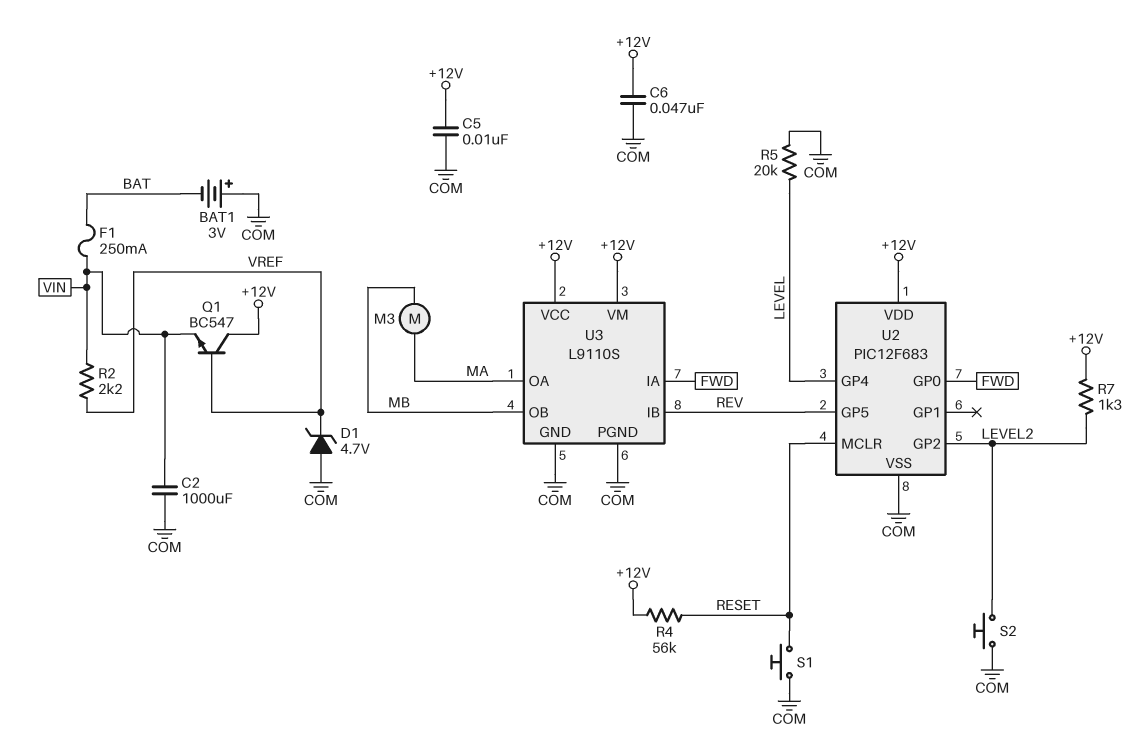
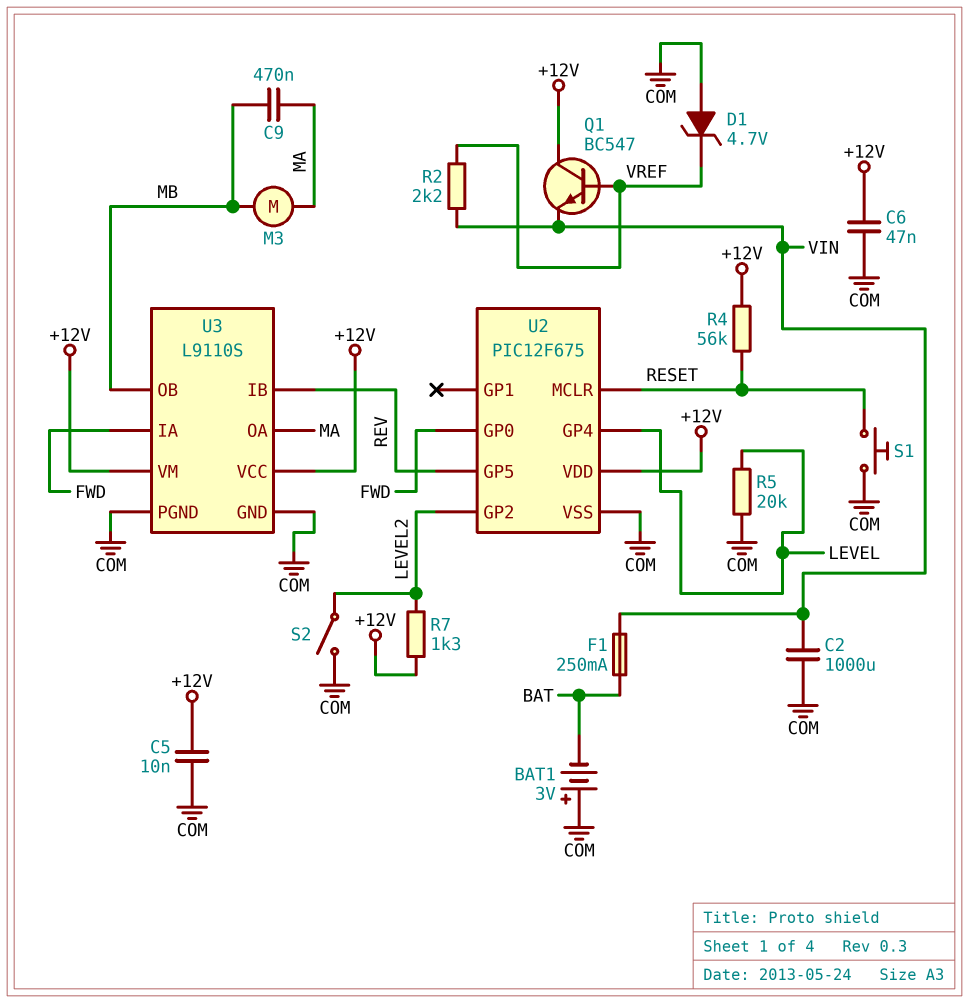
C9: none -> 470nF (MA, MB)
S2: button (COM, LEVEL2) -> switch (COM, LEVEL2)
U2: PIC12F683 -> PIC12F675

